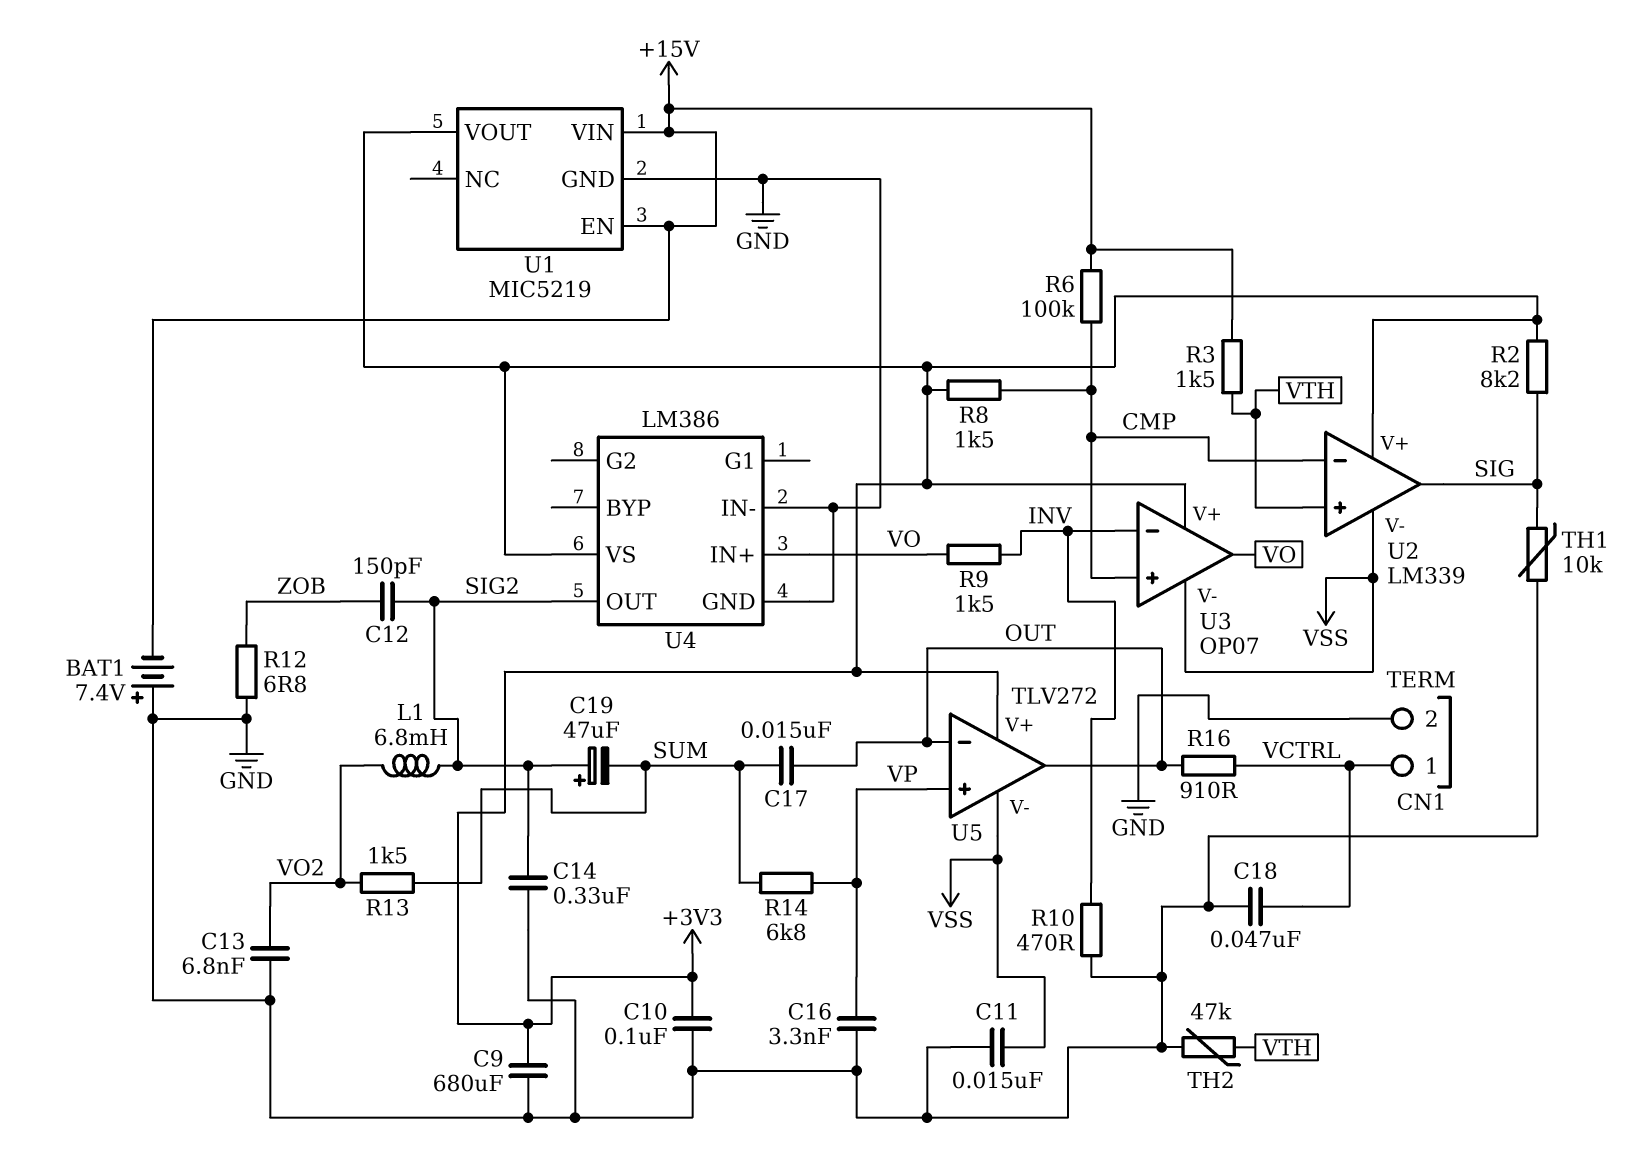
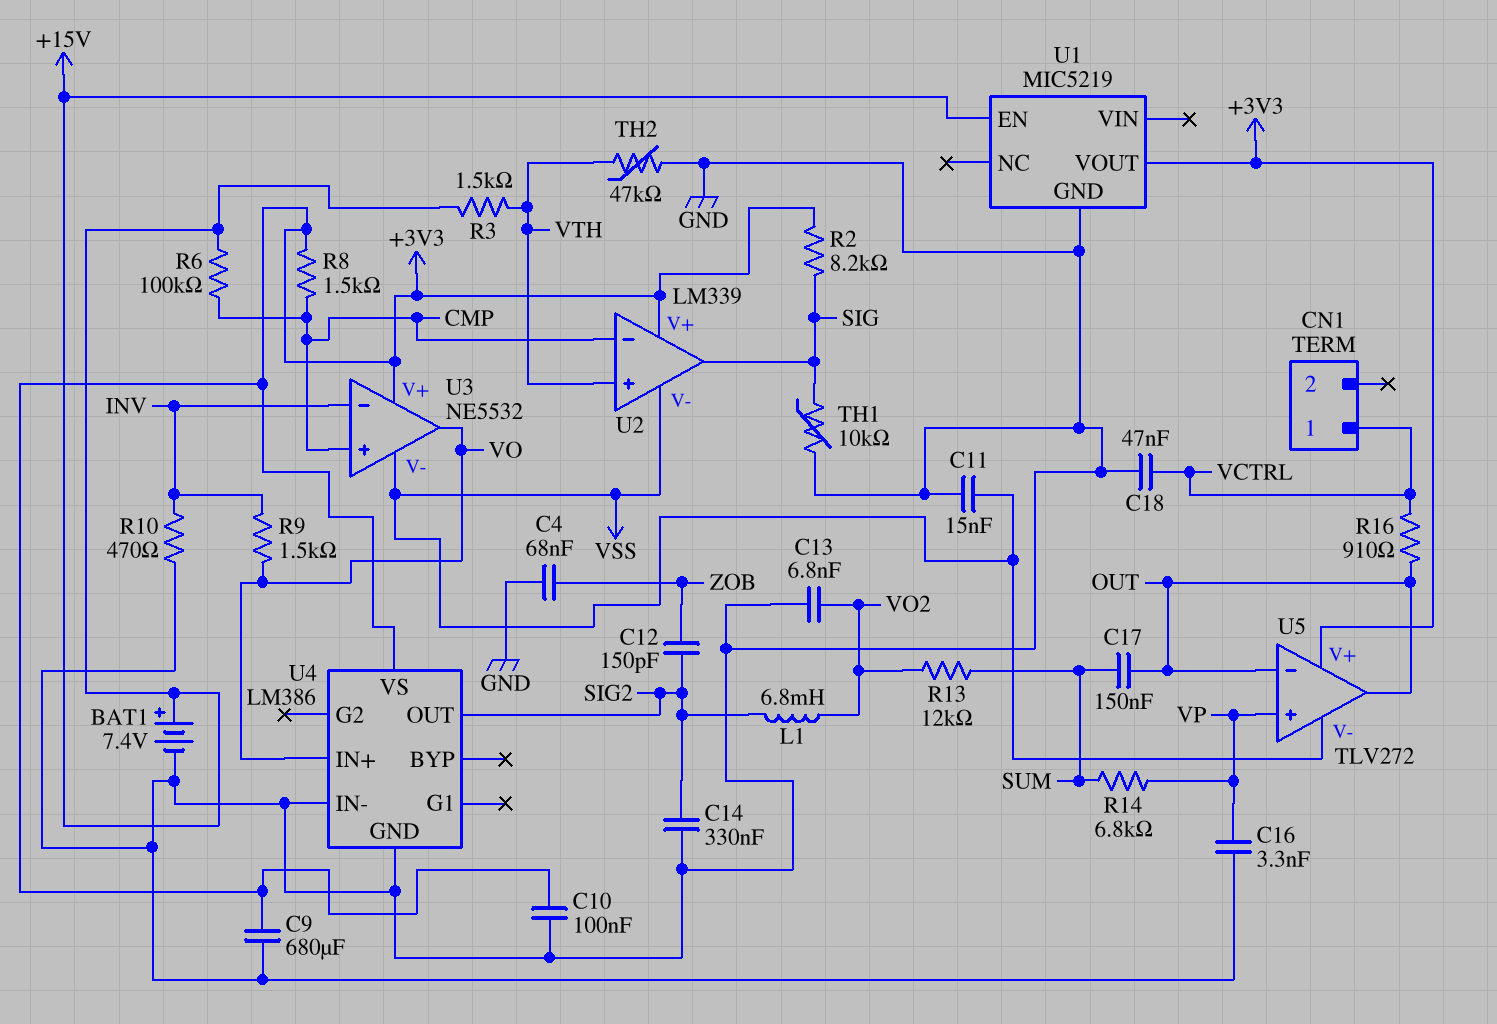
BAT1: 7.4V (plus GND, minus +15V) -> 7.4V (plus +15V, minus GND)
C4: none -> 68nF (GND, ZOB)
C17: 15nF (OUT, SUM) -> 150nF (OUT, SUM)
C19: 47uF (plus SIG2, minus SUM) -> none
CN1 pin 2: GND -> none
R12: 6.8 (GND, ZOB) -> none
R13: 1.5k (SUM, VO2) -> 12k (SUM, VO2)
U1 pin VIN: +15V -> none
U3: OP07 -> NE5532

